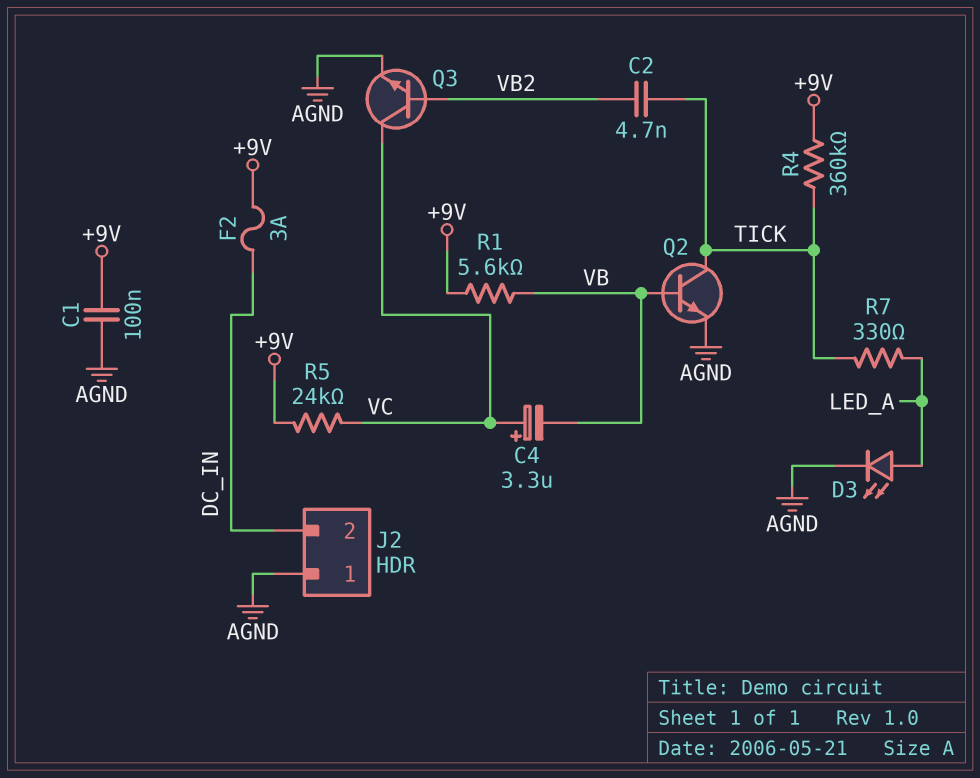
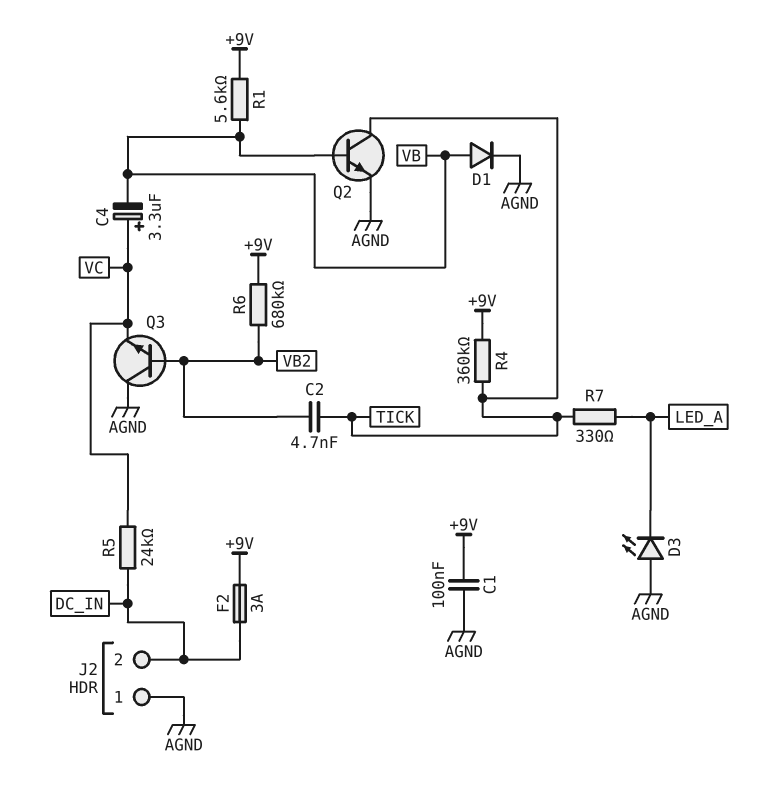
D1: none -> diode (A VB, K AGND)
D3: LED (A LED_A, K AGND) -> LED (A AGND, K LED_A)
Q3: NPN (B VB2, C VC, E AGND) -> NPN (B VB2, C AGND, E VC)
R5: 24k (+9V, VC) -> 24k (DC_IN, VC)
R6: none -> 680k (+9V, VB2)

